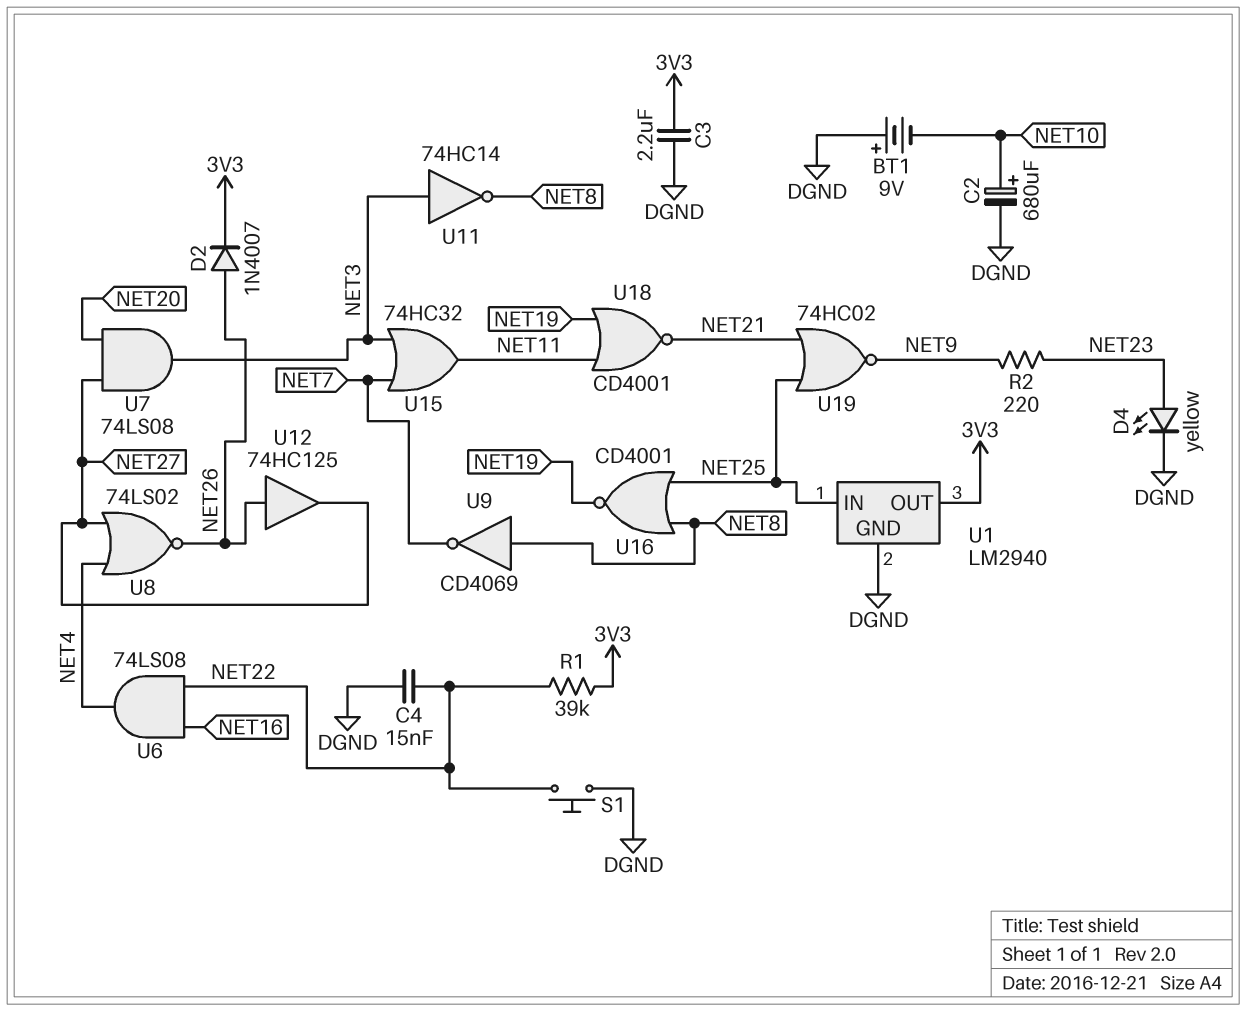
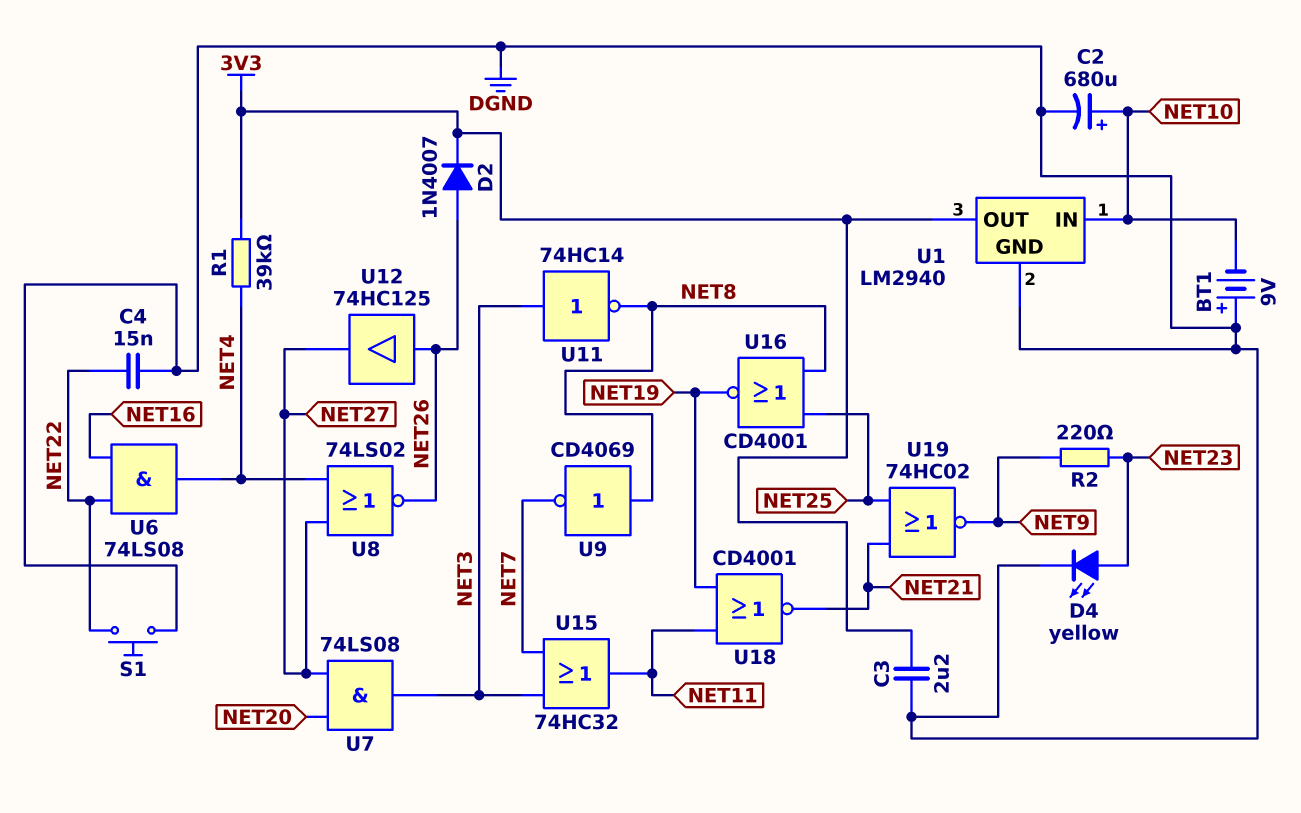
R1: 39k (3V3, NET22) -> 39k (3V3, NET4)
U1 pin IN: NET25 -> NET10

